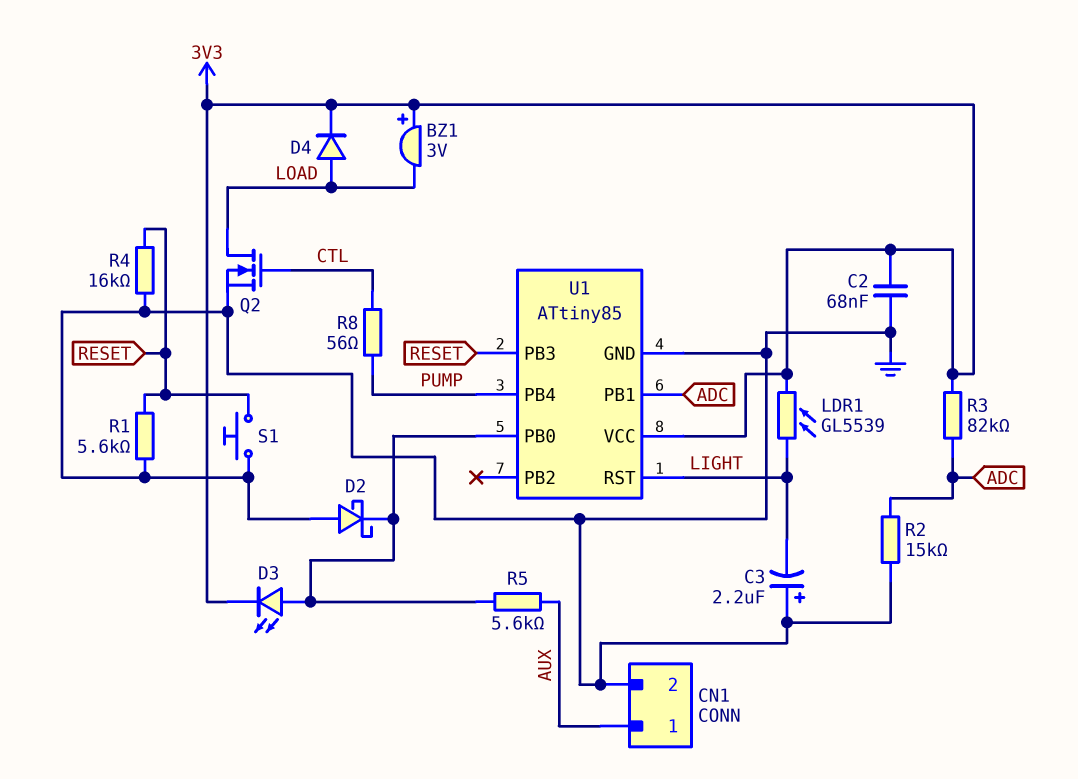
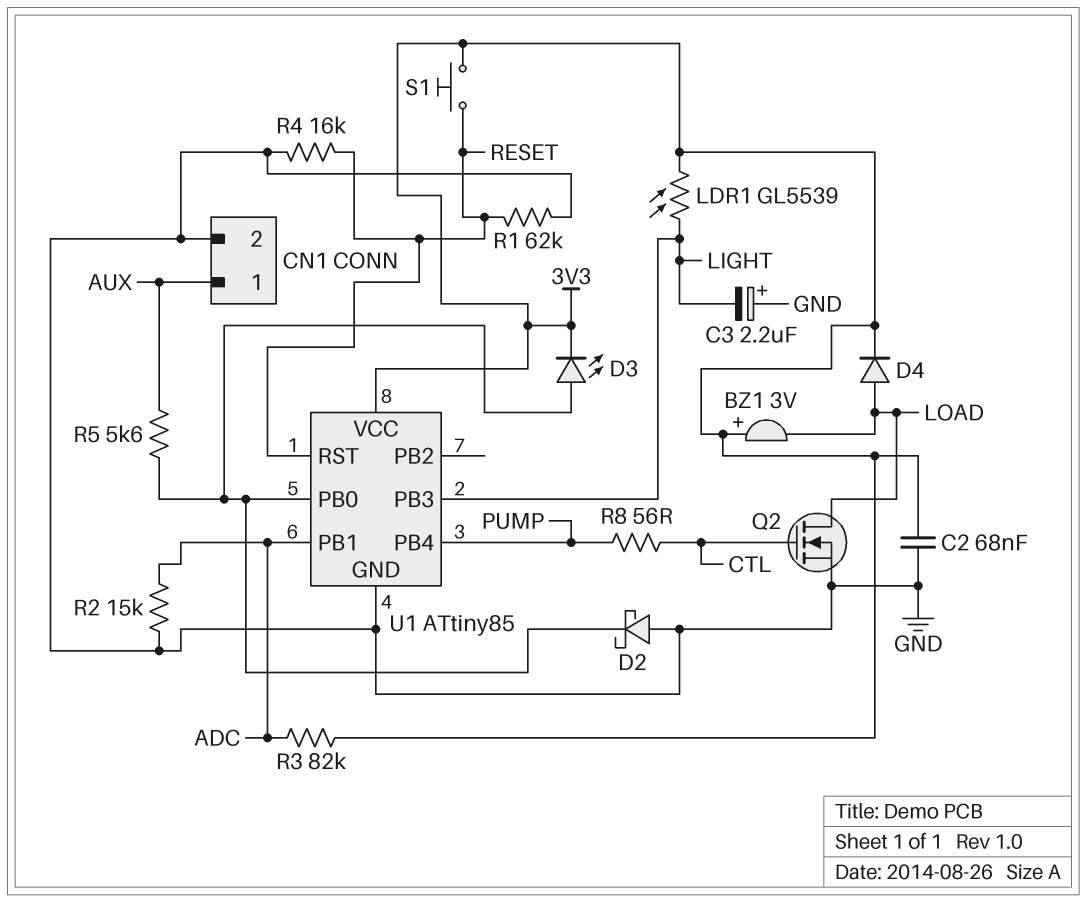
R1: 5.6k (GND, RESET) -> 62k (GND, RESET)
S1: button (GND, RESET) -> button (3V3, RESET)
U1 pin PB3: RESET -> LIGHT
U1 pin RST: LIGHT -> RESET

